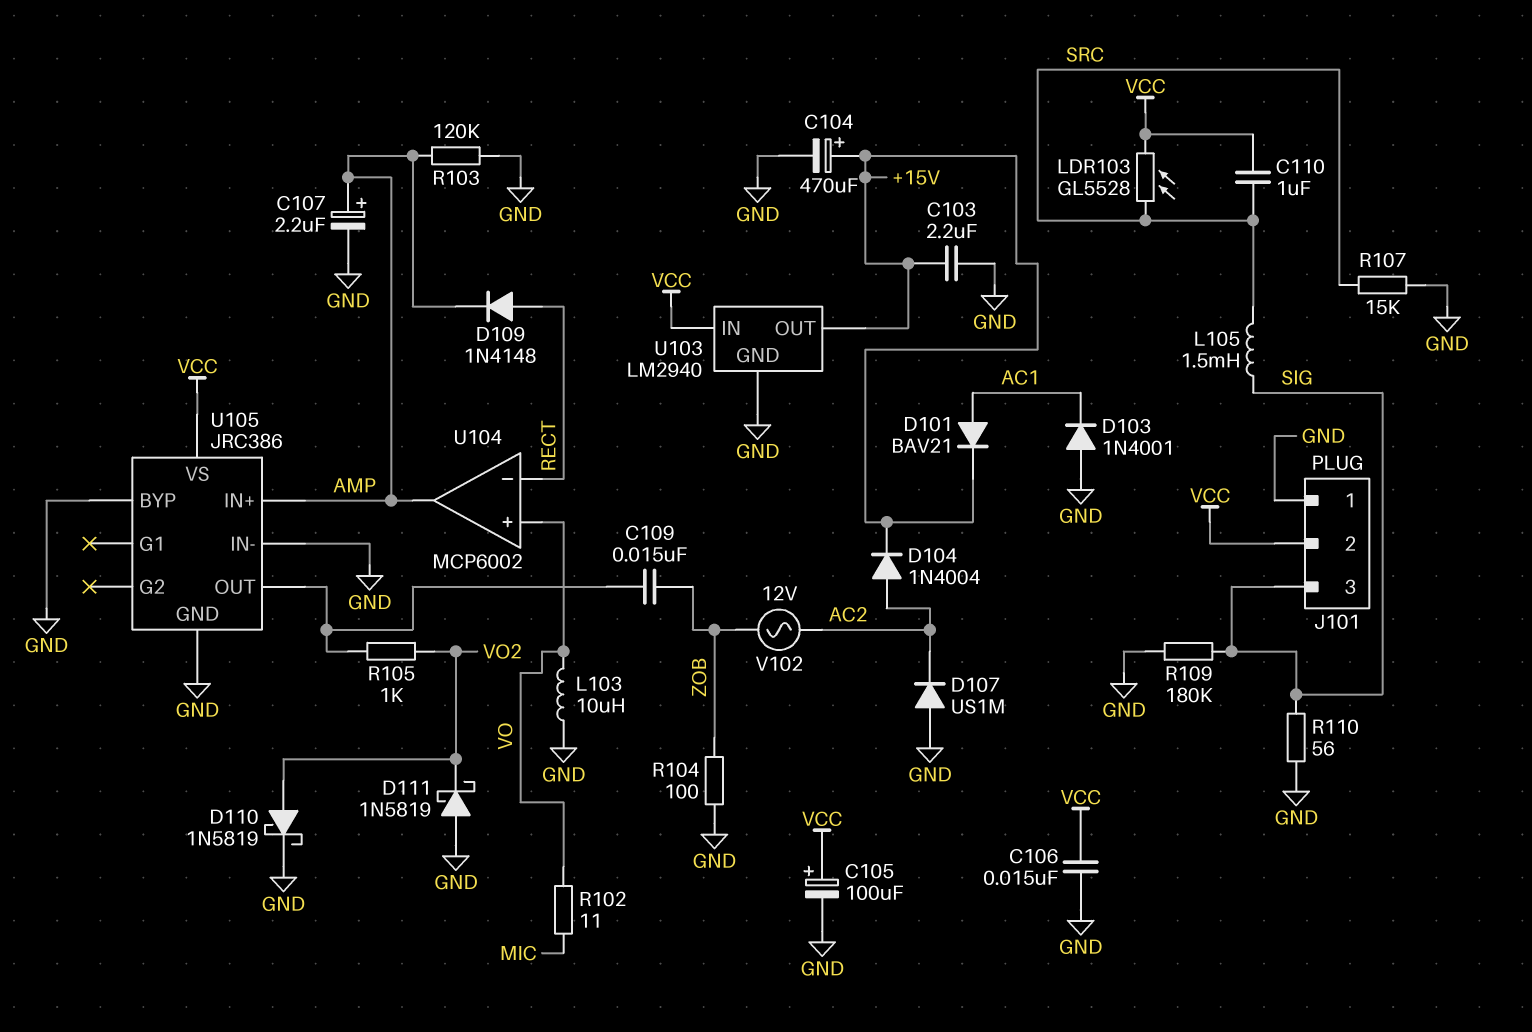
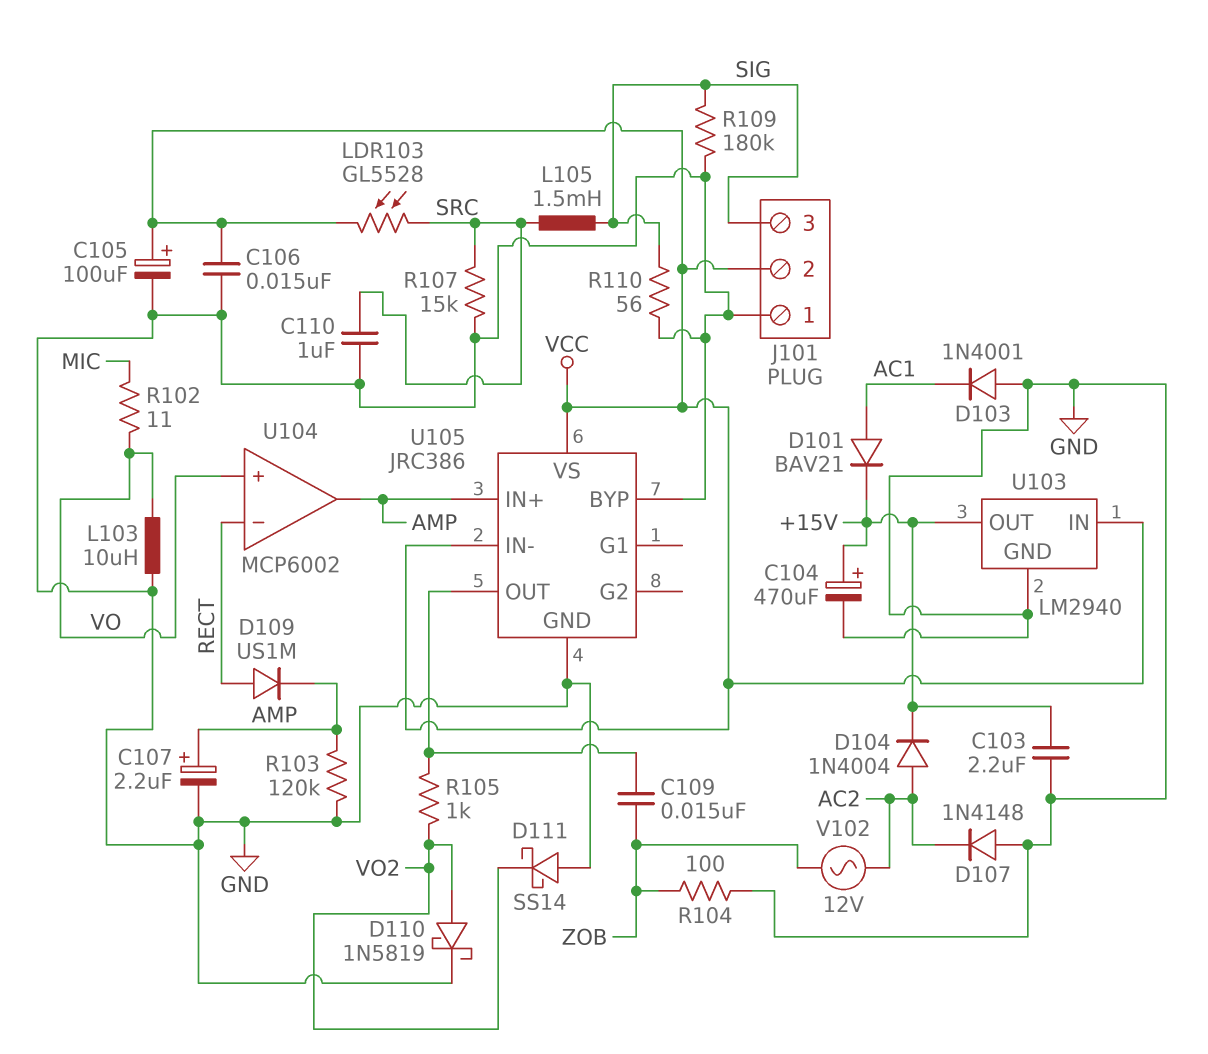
C110: 1uF (SRC, VCC) -> 1uF (GND, SRC)
D107: diode US1M (A GND, K AC2) -> diode 1N4148 (A GND, K AC2)
D109: diode 1N4148 (A RECT, K AMP) -> diode US1M (A RECT, K AMP)
D111: schottky 1N5819 (A GND, K VO2) -> schottky SS14 (A GND, K VO2)
U105 pin IN-: GND -> VCC

